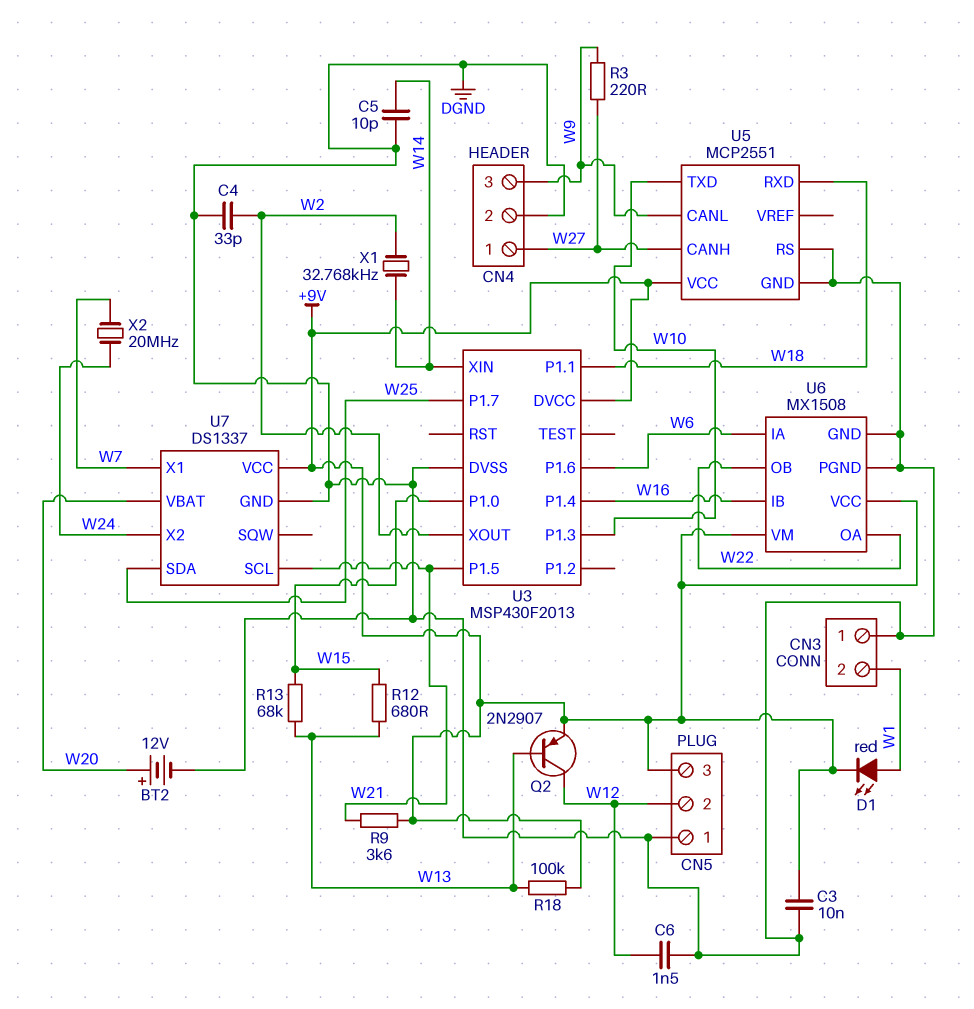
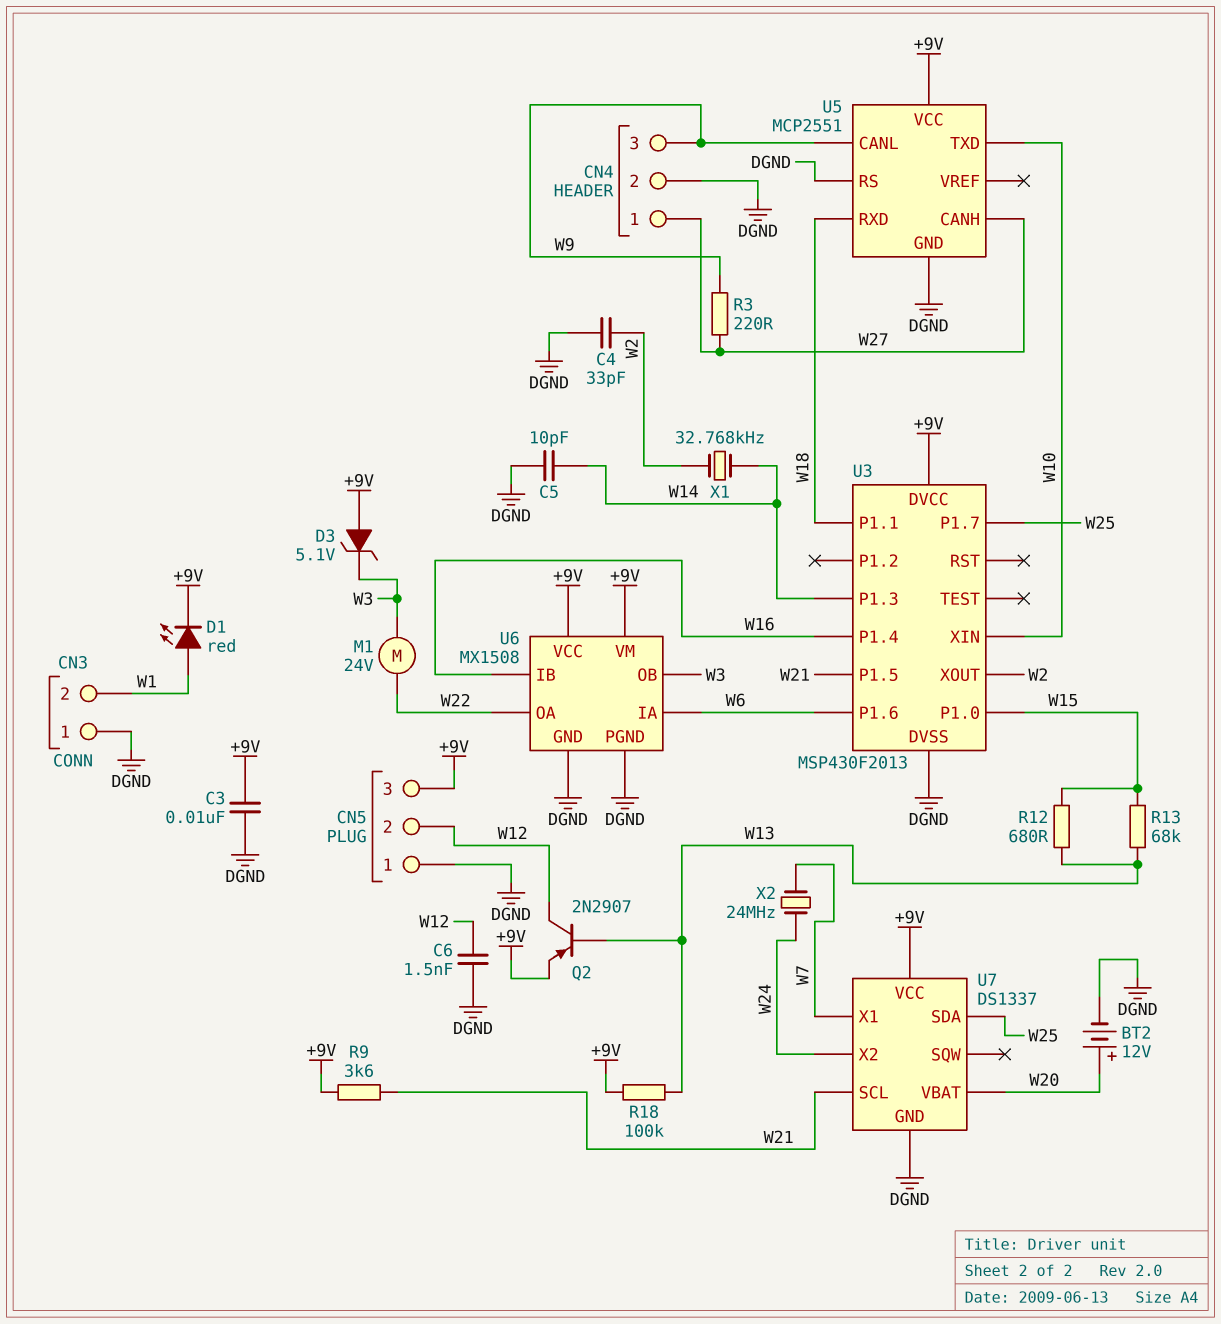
D3: none -> zener 5.1V (A +9V, K W3)
M1: none -> motor 24V (W3, W22)
U3 pin P1.3: W10 -> W14
U3 pin XIN: W14 -> W10
U6 pin OB: W22 -> W3
X2: 20MHz (W7, W24) -> 24MHz (W7, W24)

